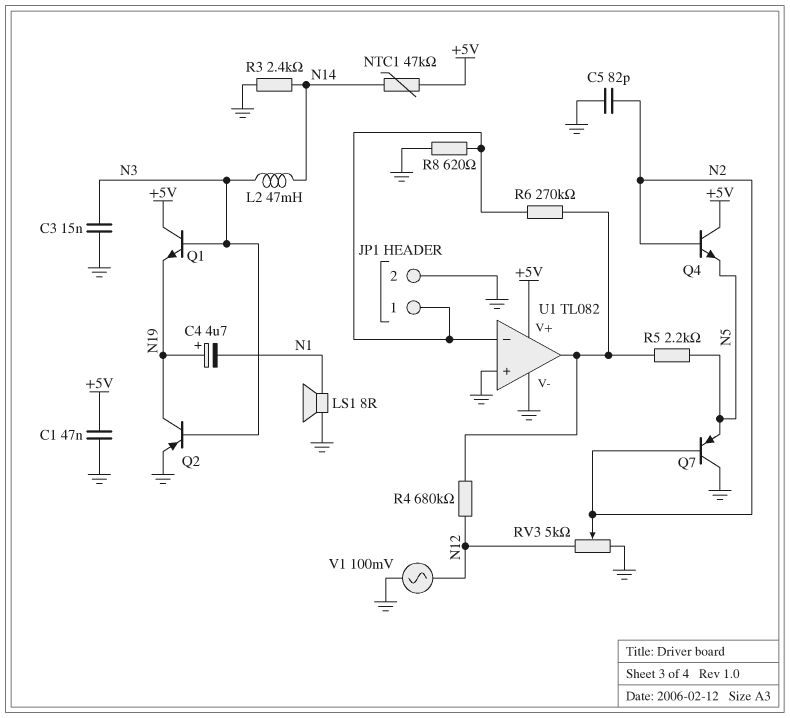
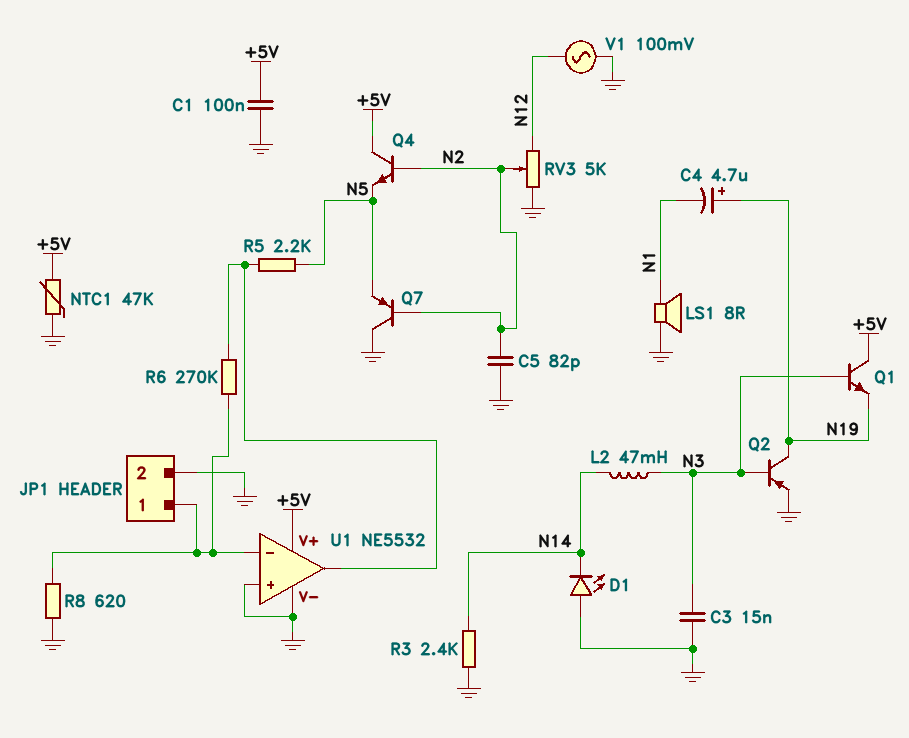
C1: 47nF (+5V, GND) -> 100nF (+5V, GND)
D1: none -> LED (A GND, K N14)
NTC1: 47k (+5V, N14) -> 47k (+5V, GND)
R4: 680k (N12, U1/out) -> none
U1: TL082 -> NE5532

